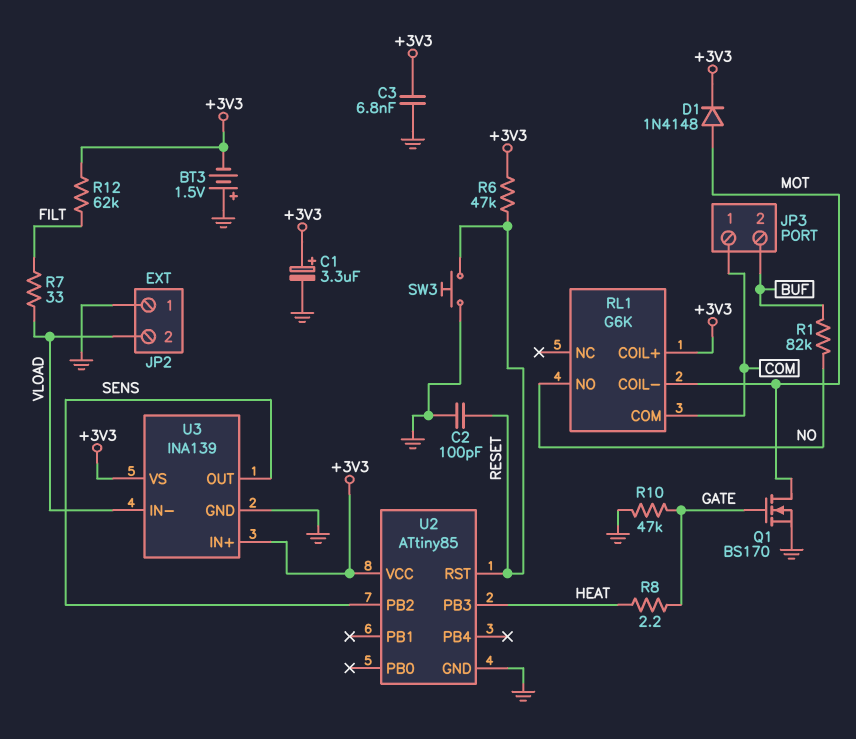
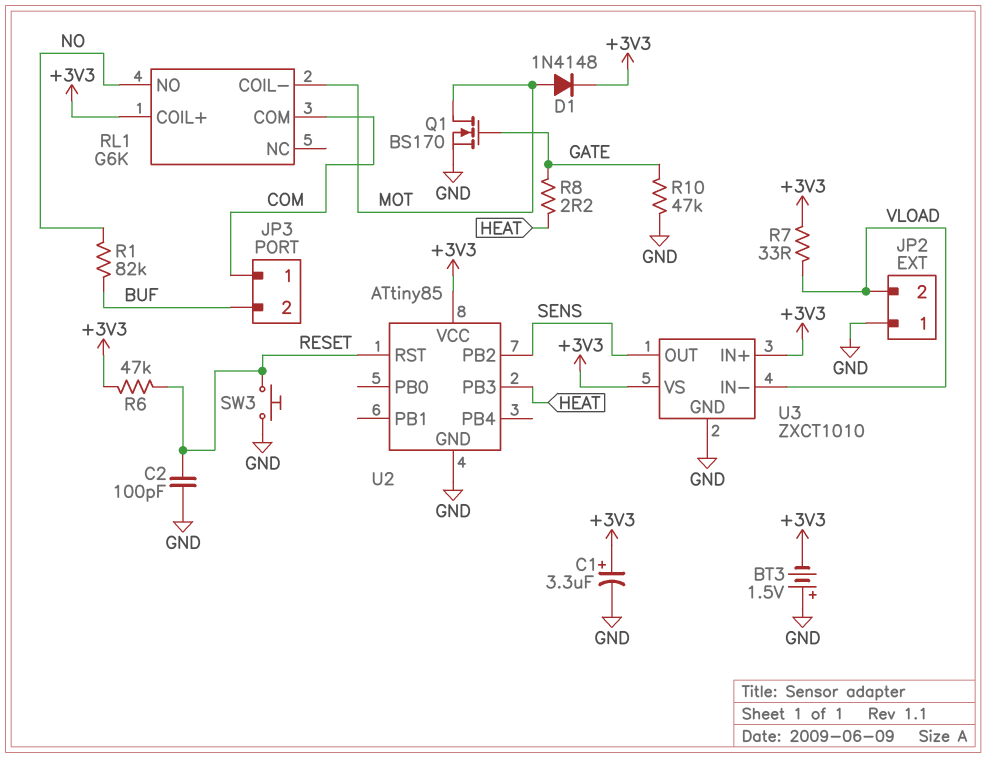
C3: 6.8nF (+3V3, GND) -> none
R7: 33 (FILT, VLOAD) -> 33 (+3V3, VLOAD)
R12: 62k (+3V3, FILT) -> none
U3: INA139 -> ZXCT1010

